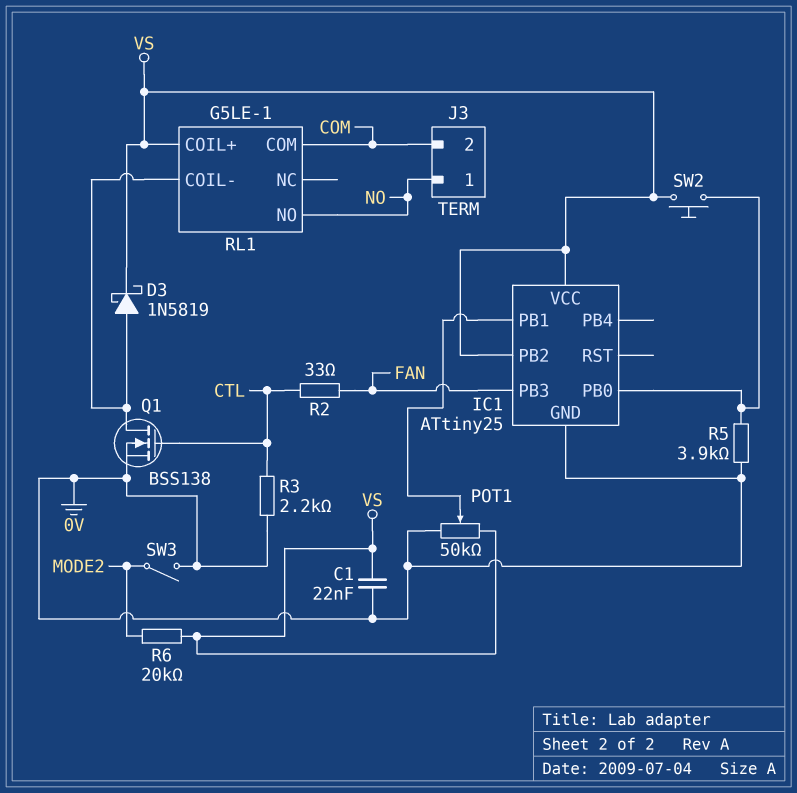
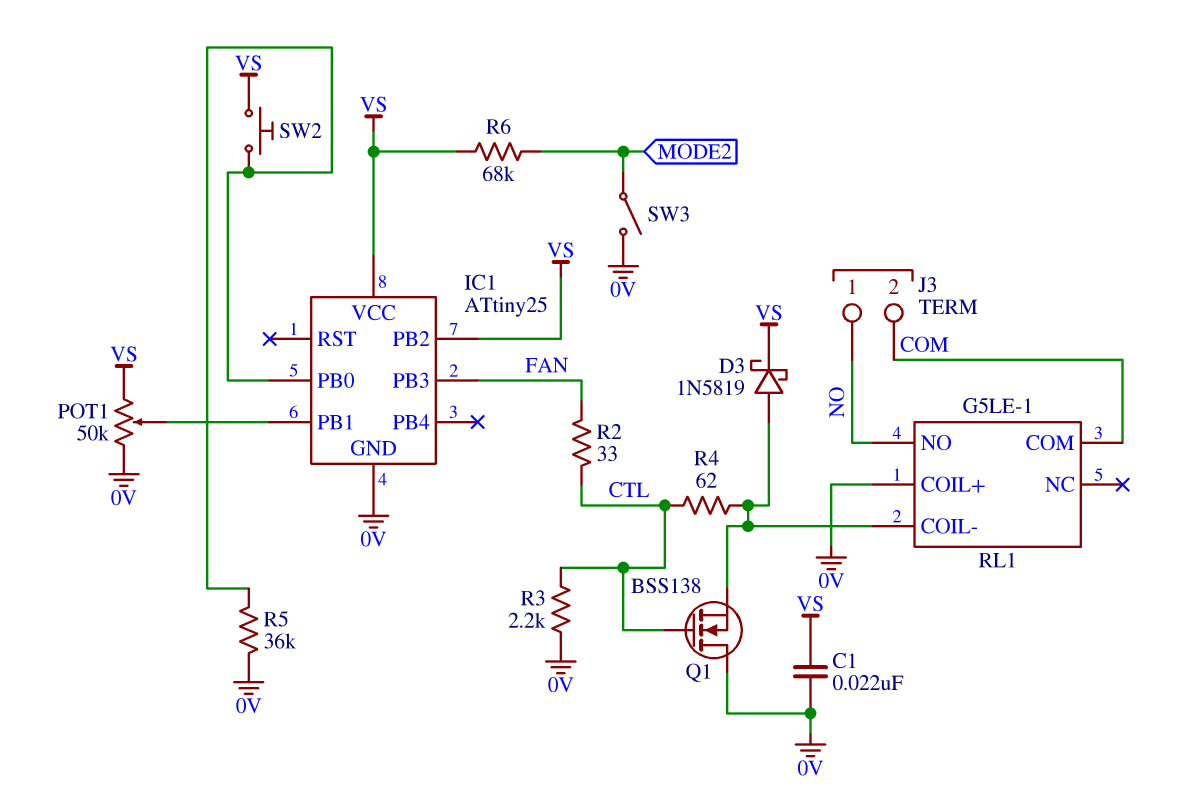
Q1: NMOS BSS138 (G CTL, D RL1/COIL-, S 0V) -> NMOS BSS138 (G CTL, D 0V, S RL1/COIL-)
R4: none -> 62 (CTL, RL1/COIL-)
R5: 3.9k (0V, IC1/PB0) -> 36k (0V, IC1/PB0)
R6: 20k (MODE2, VS) -> 68k (MODE2, VS)
RL1 pin COIL+: VS -> 0V

